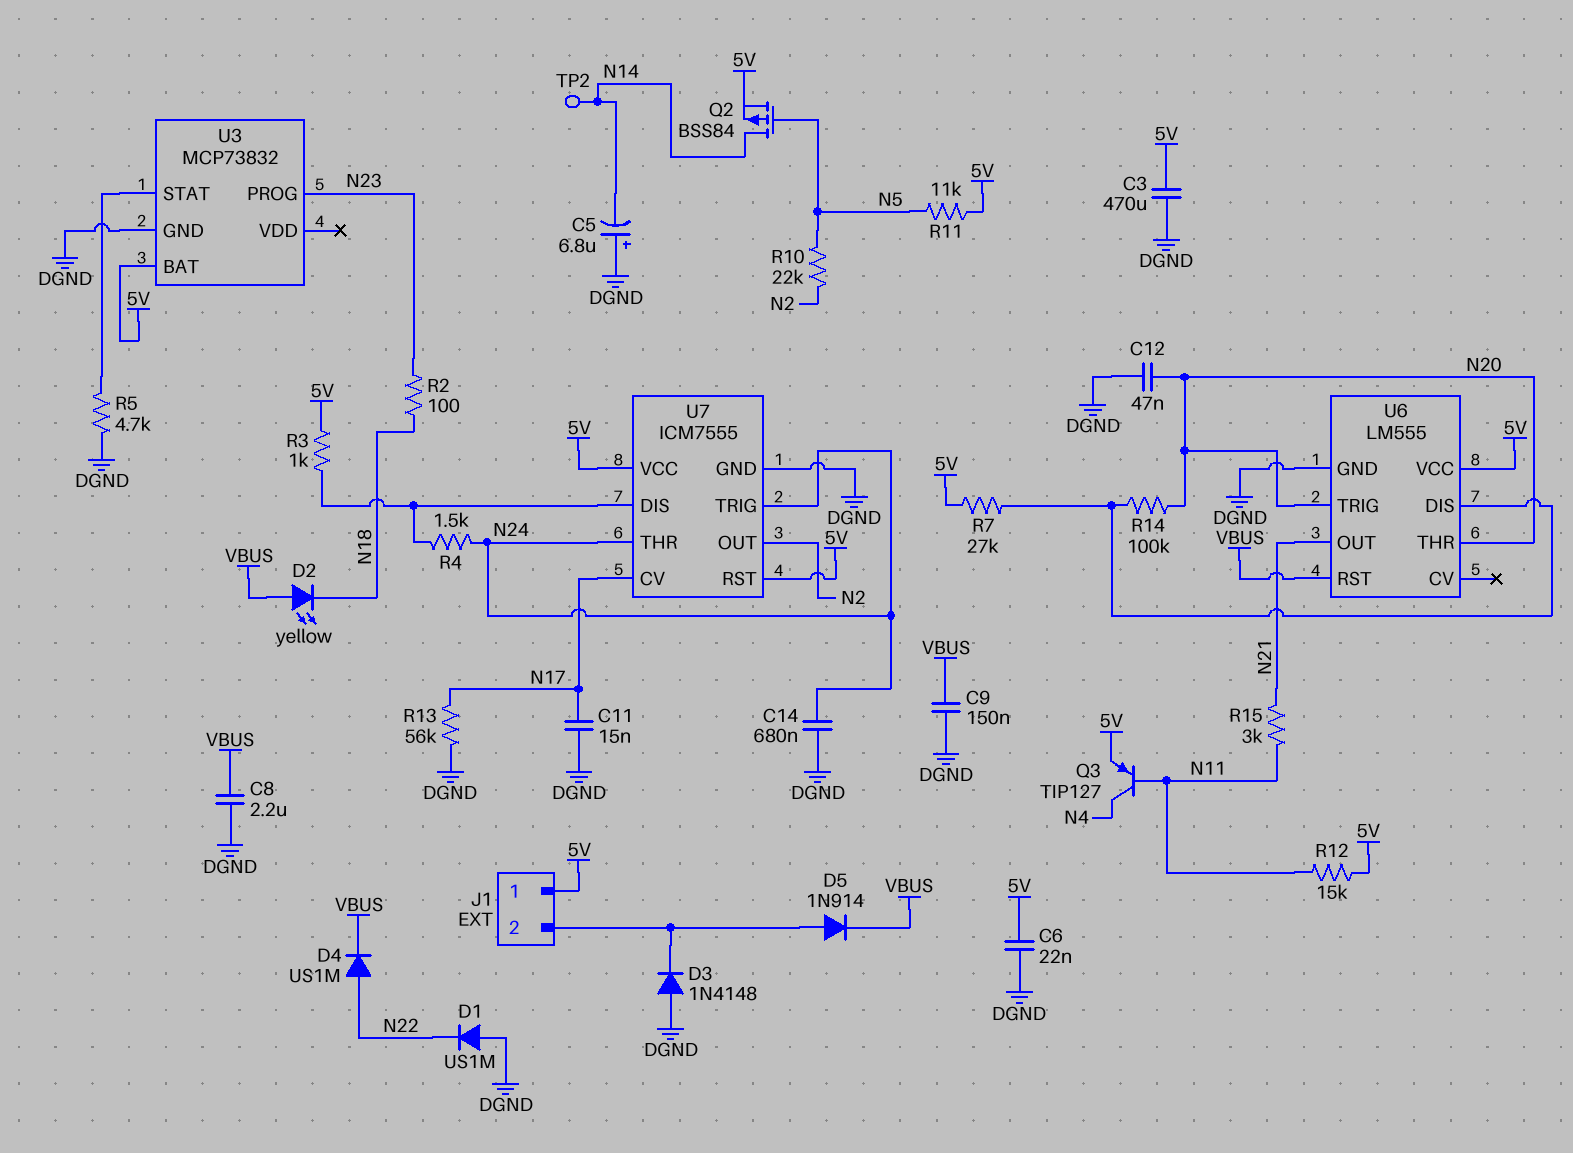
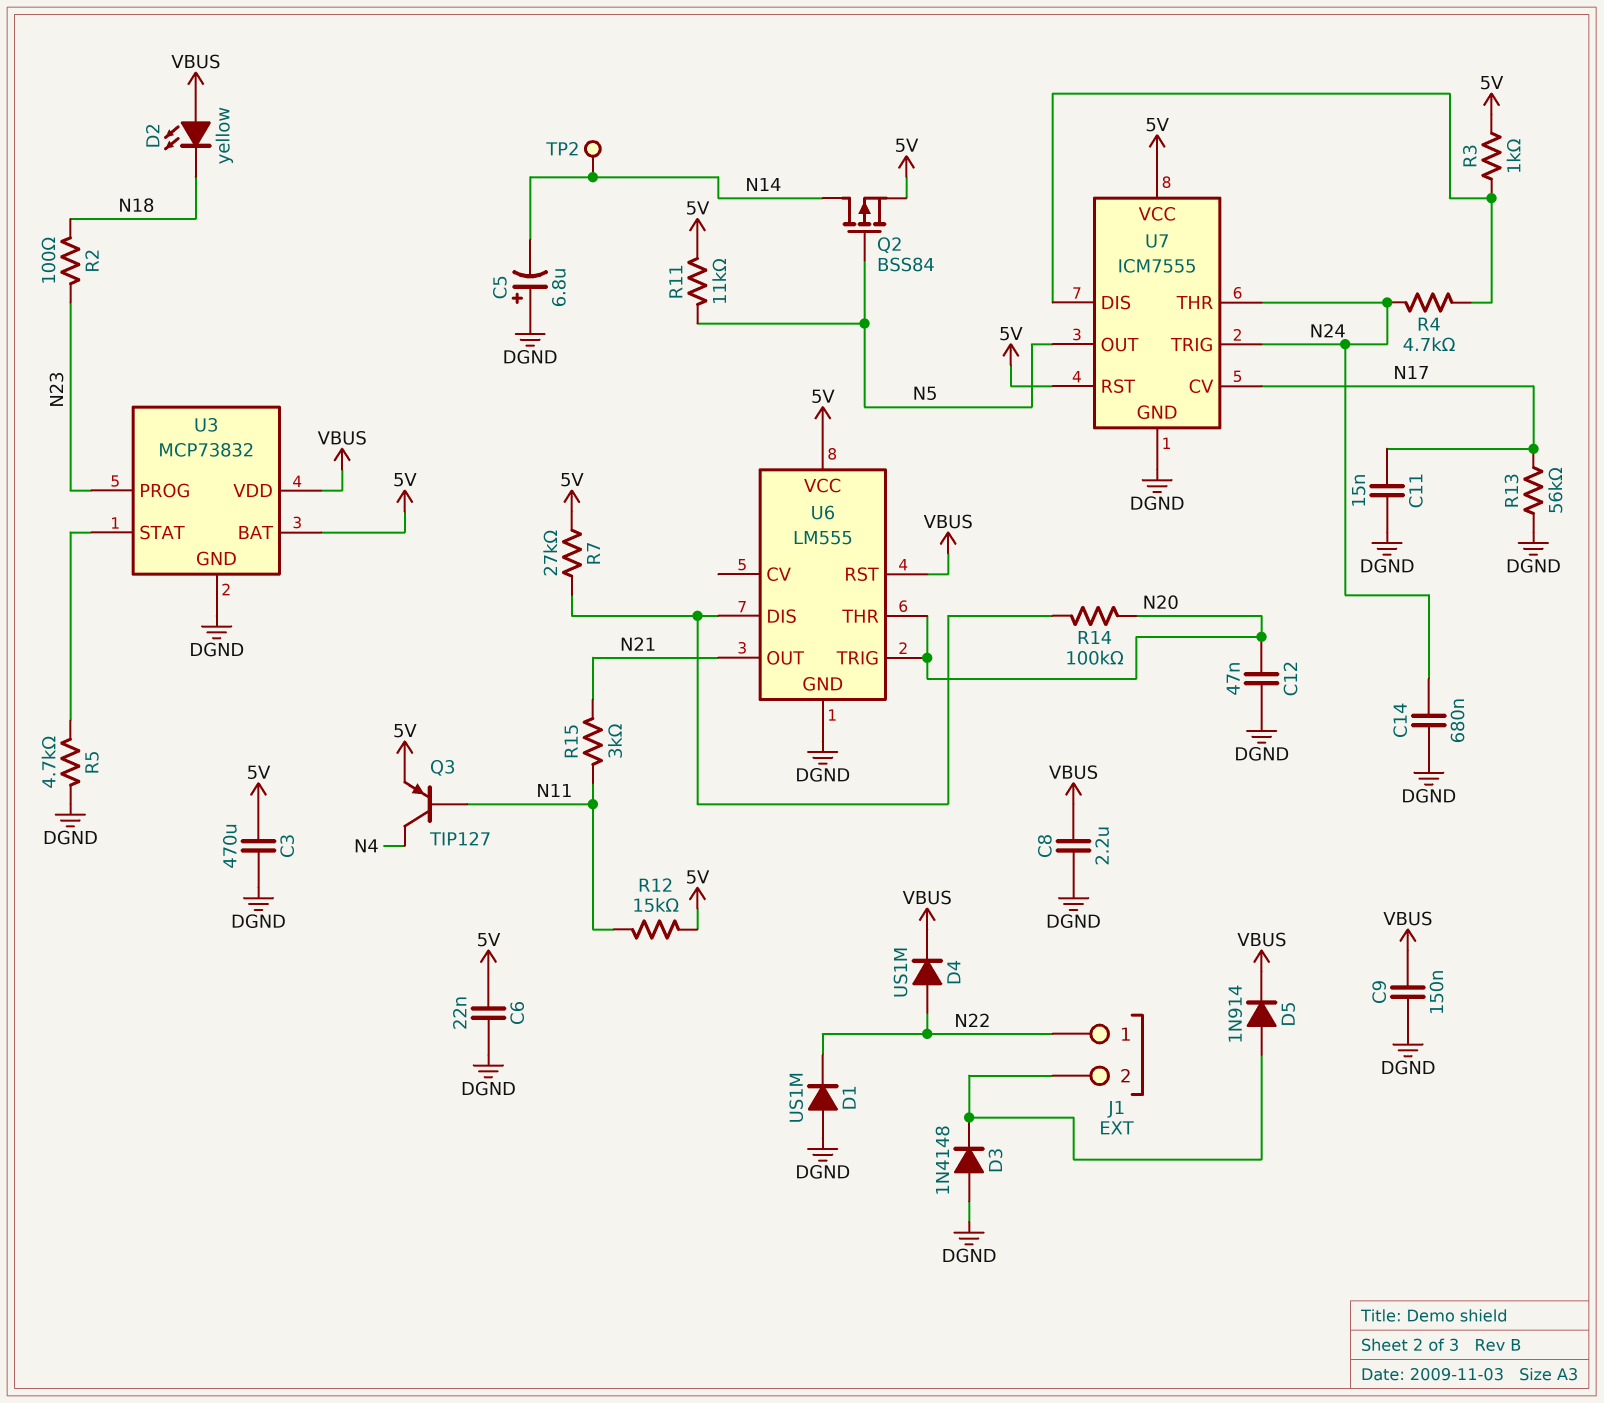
J1 pin 1: 5V -> N22
R4: 1.5k (N24, U7/DIS) -> 4.7k (N24, U7/DIS)
R10: 22k (N2, N5) -> none
U3 pin VDD: none -> VBUS
U7 pin OUT: N2 -> N5

